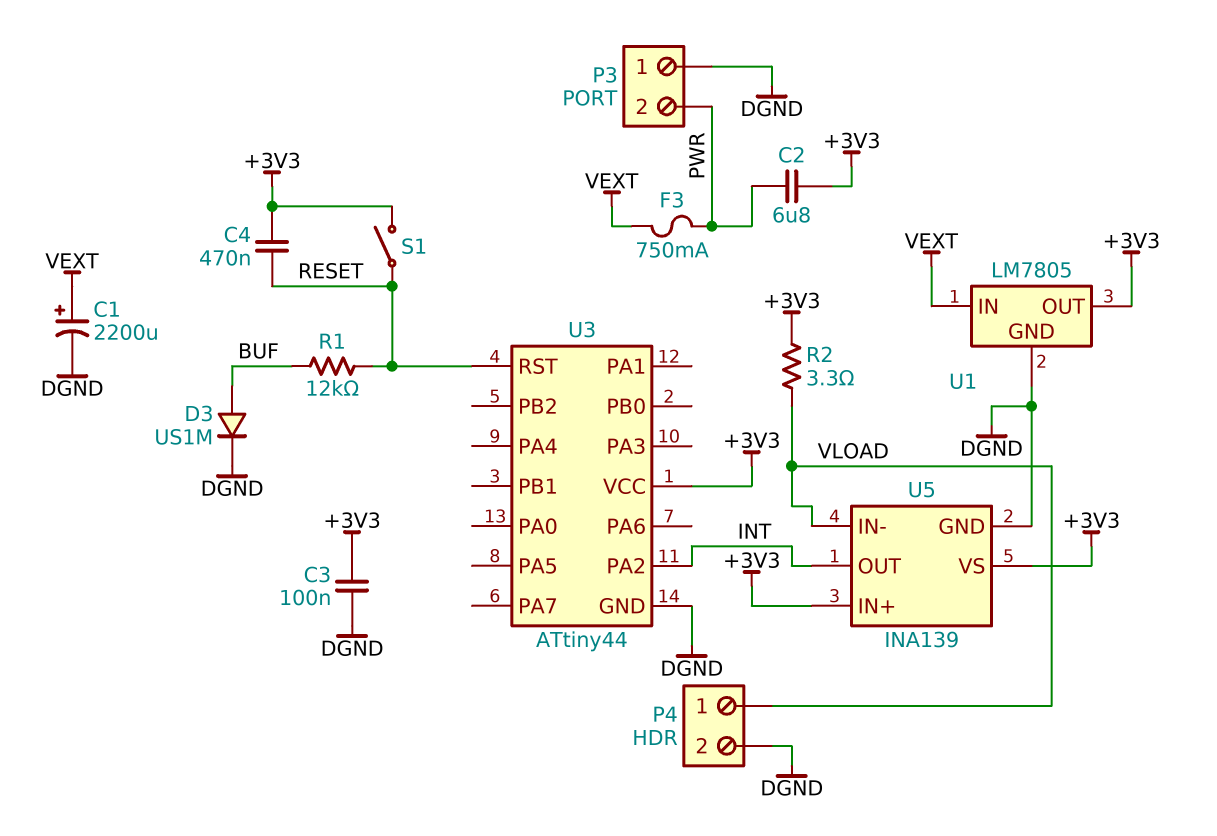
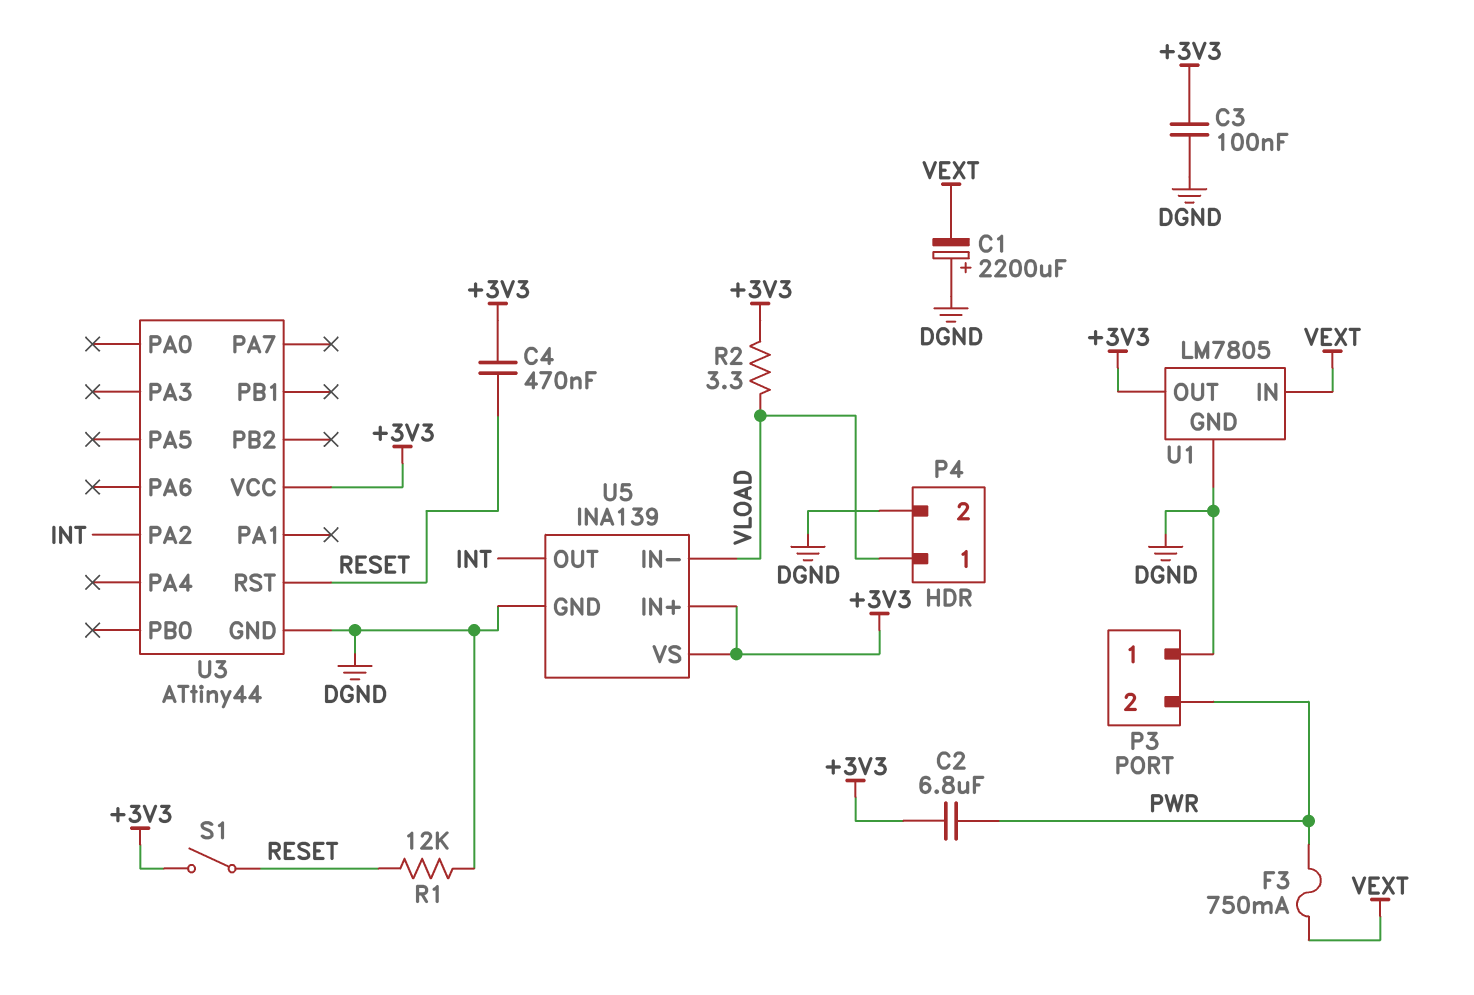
C1: 2200uF (plus VEXT, minus DGND) -> 2200uF (plus DGND, minus VEXT)
D3: diode US1M (A BUF, K DGND) -> none
R1: 12k (BUF, RESET) -> 12k (DGND, RESET)

